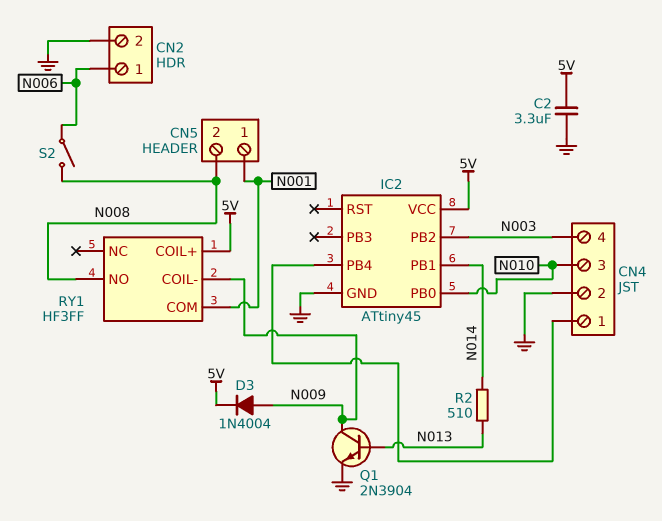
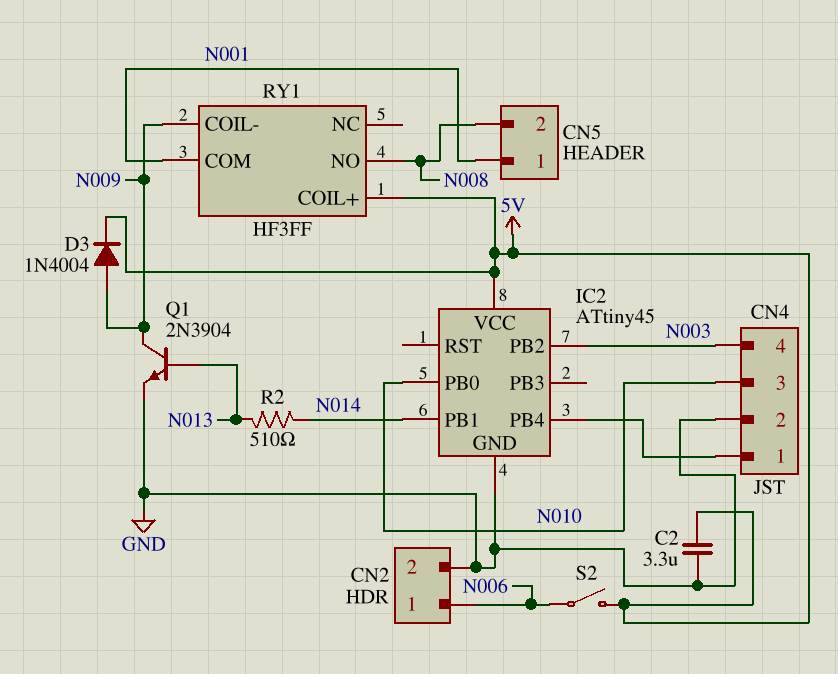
S2: switch (N006, N008) -> switch (5V, N006)

